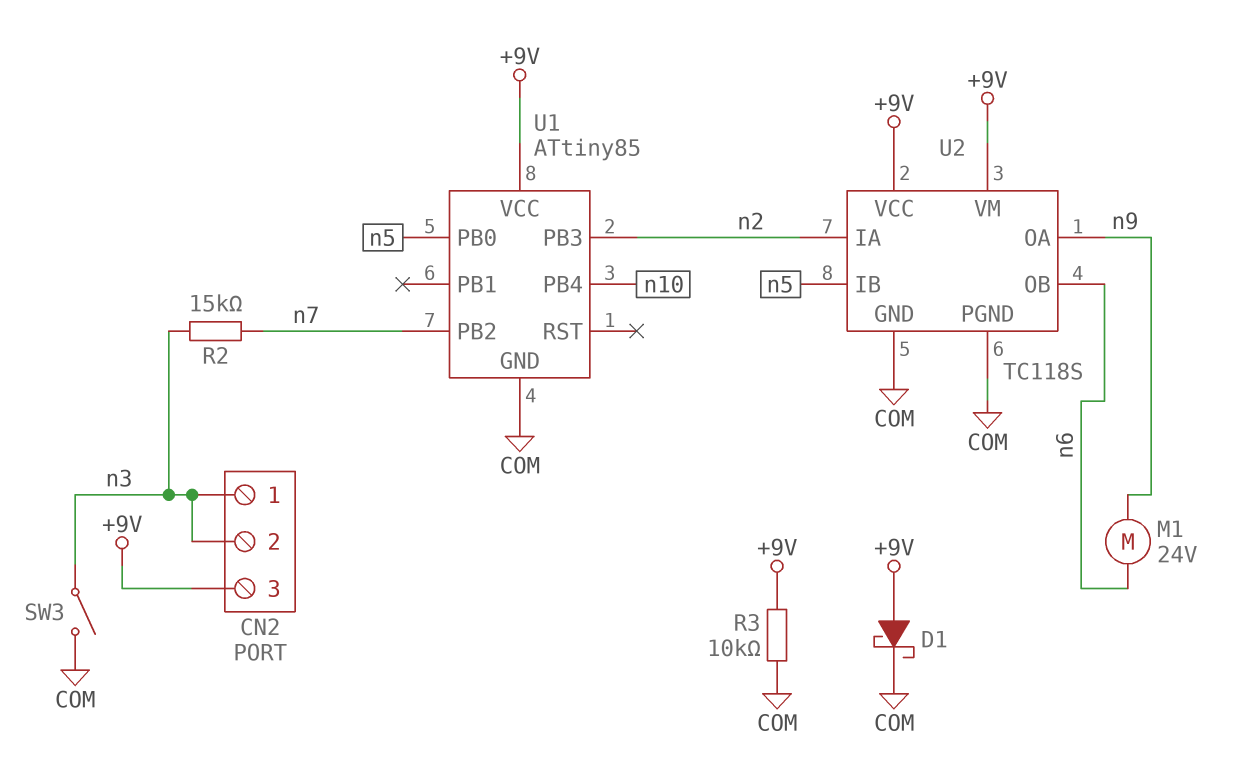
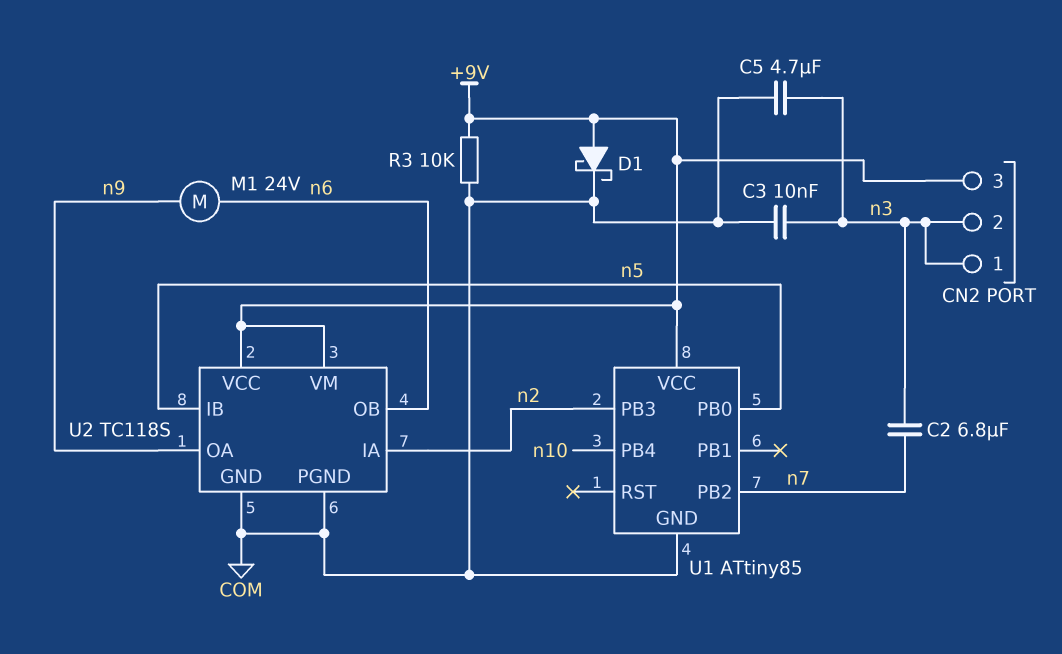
C2: none -> 6.8uF (n3, n7)
C3: none -> 10nF (COM, n3)
C5: none -> 4.7uF (COM, n3)
R2: 15k (n3, n7) -> none
SW3: switch (COM, n3) -> none

